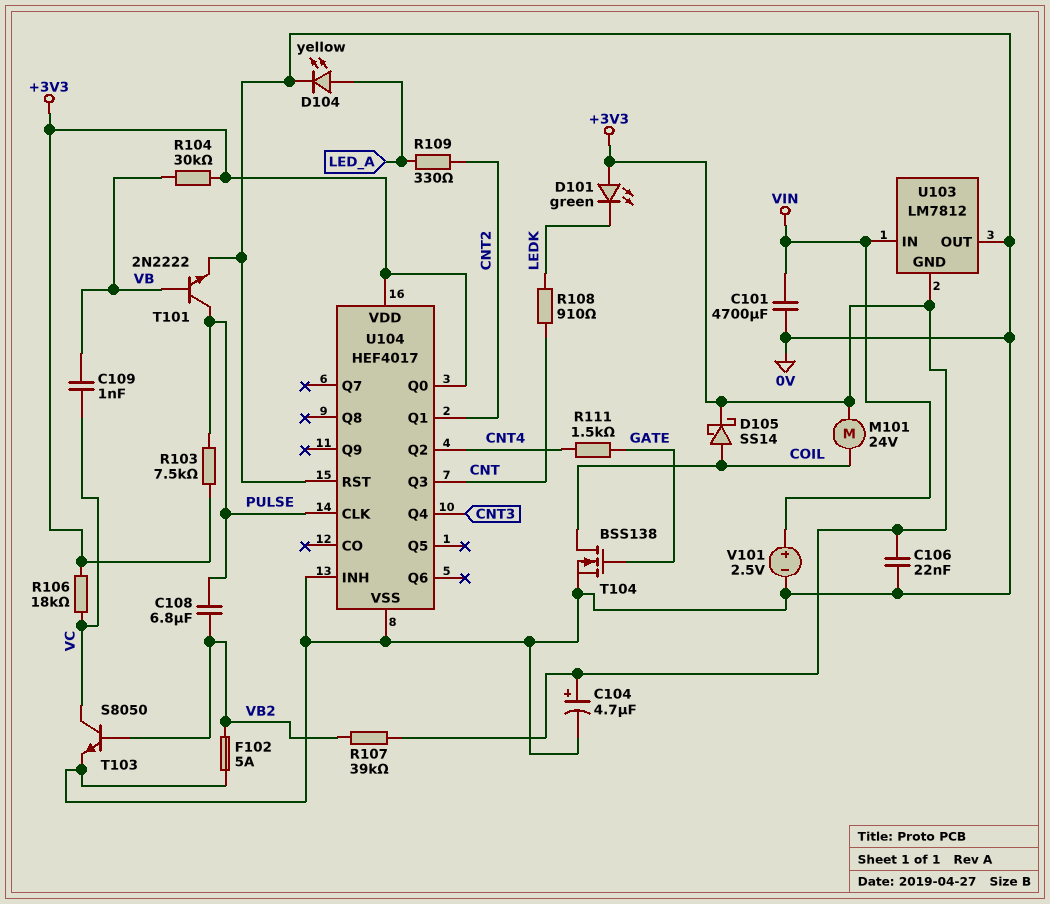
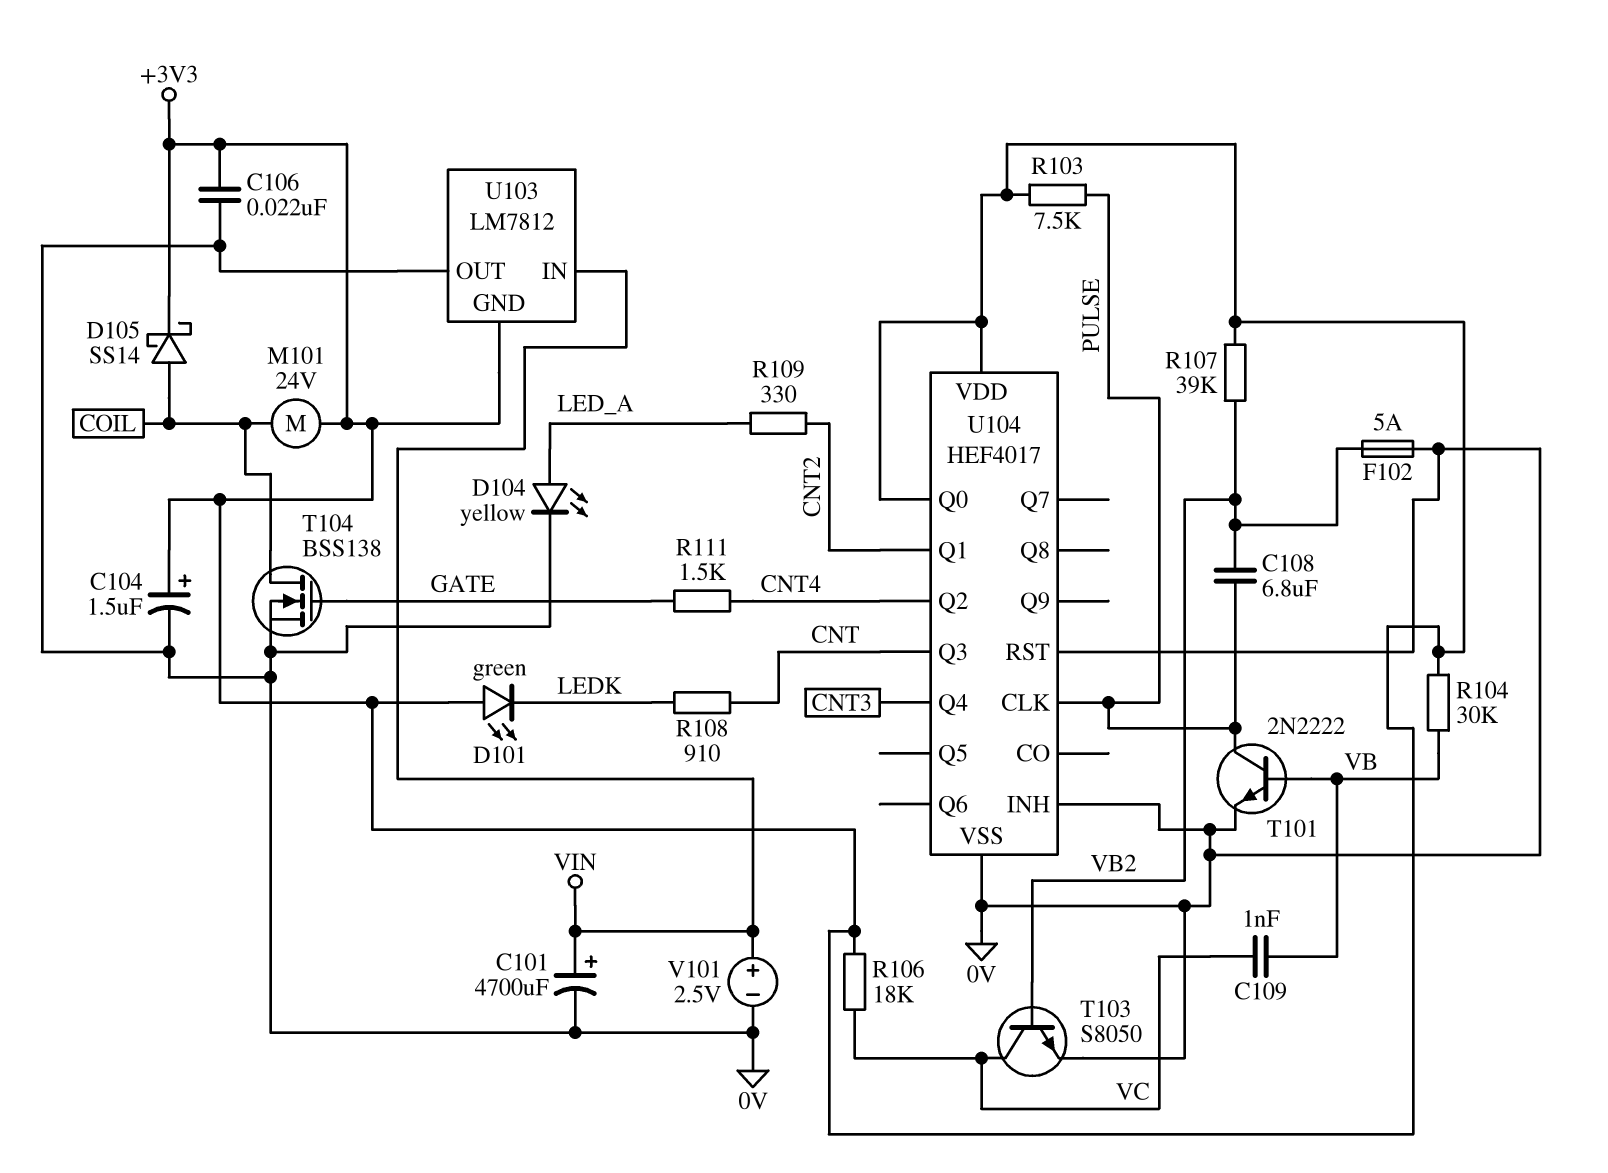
C101: 4700uF (0V, VIN) -> 4700uF (plus VIN, minus 0V)
C104: 4.7uF (plus +3V3, minus 0V) -> 1.5uF (plus +3V3, minus 0V)

